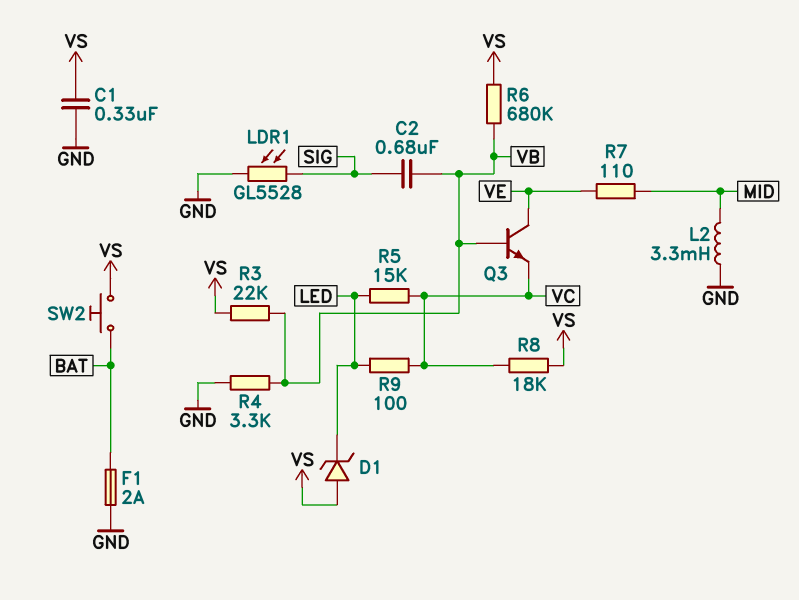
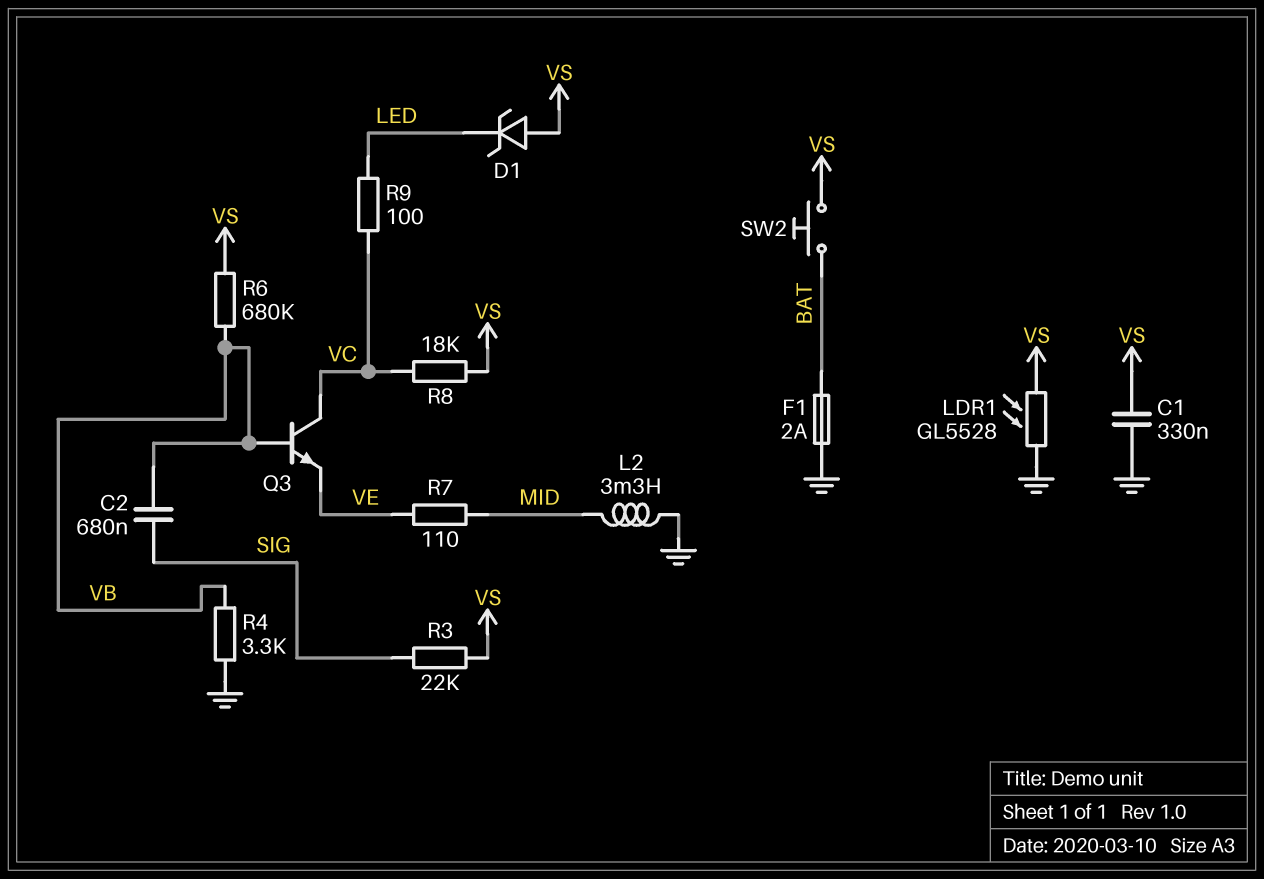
LDR1: GL5528 (GND, SIG) -> GL5528 (GND, VS)
Q3: NPN (B VB, C VE, E VC) -> NPN (B VB, C VC, E VE)
R3: 22k (VB, VS) -> 22k (SIG, VS)
R5: 15k (LED, VC) -> none

